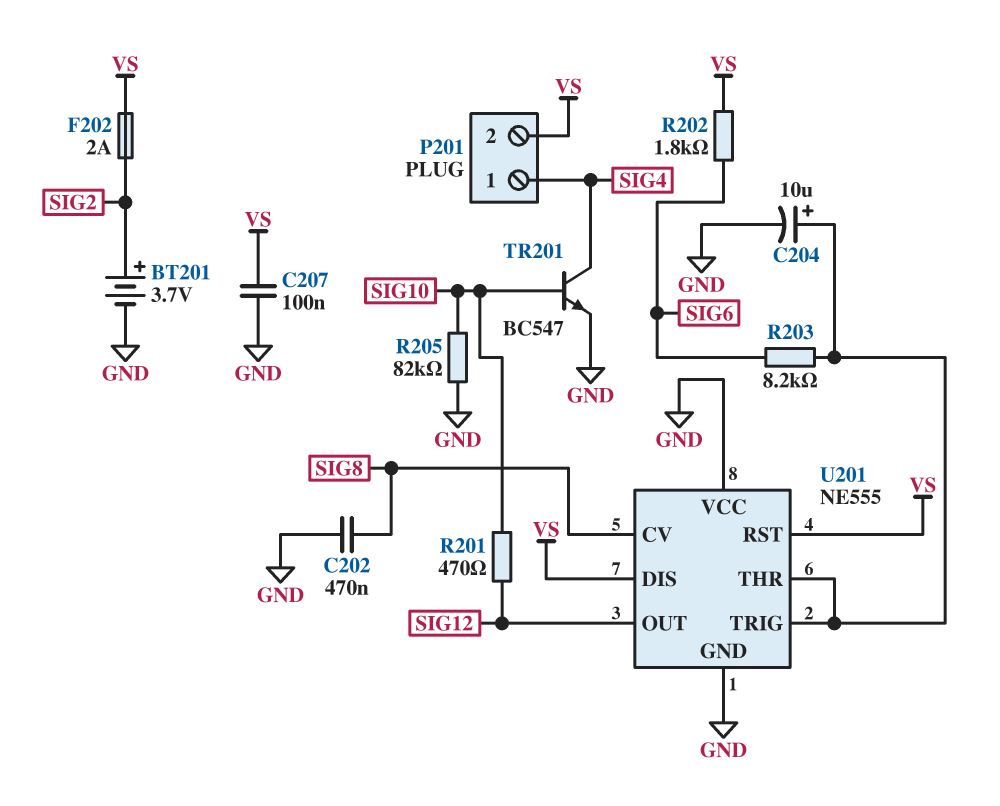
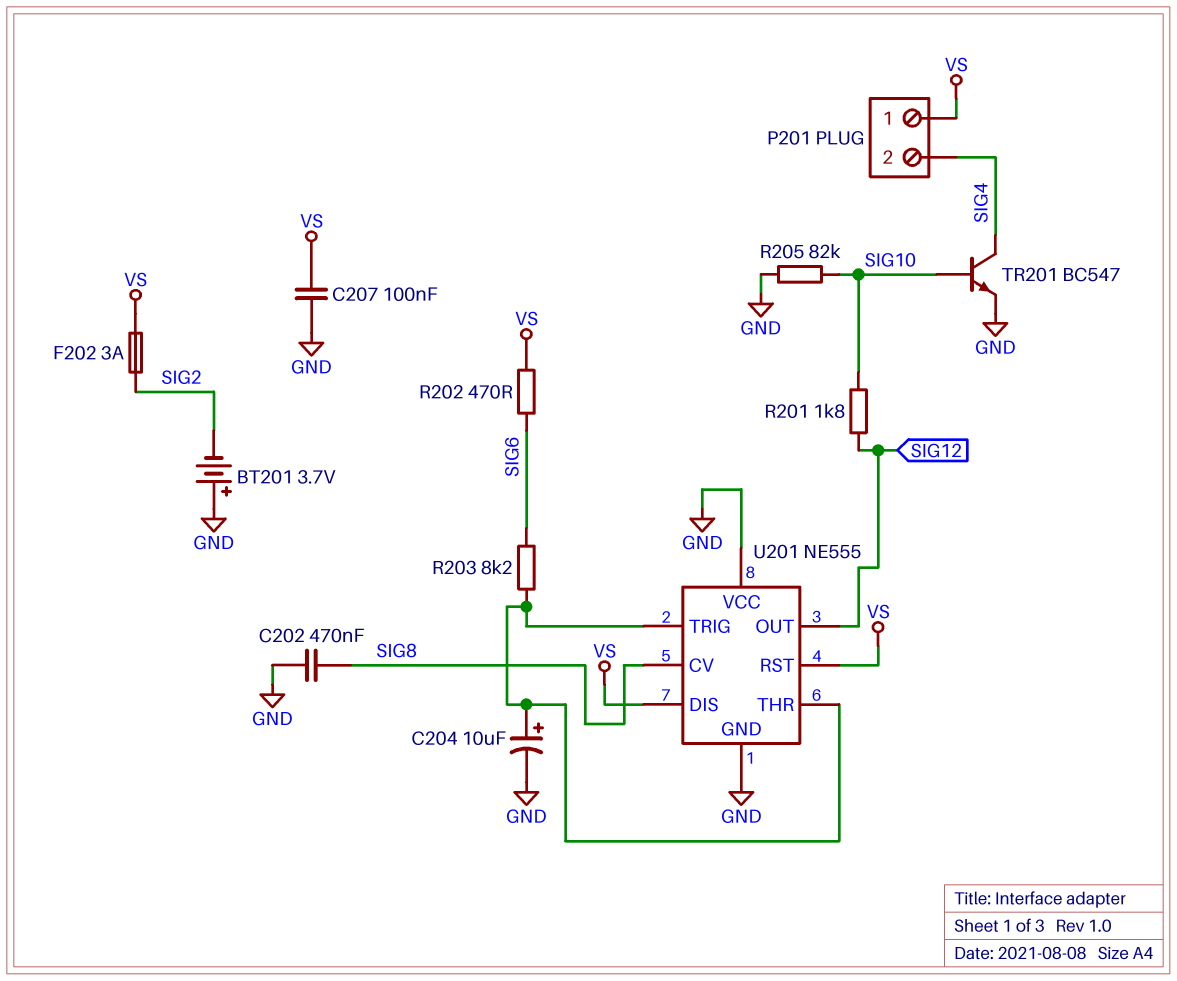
BT201: 3.7V (plus SIG2, minus GND) -> 3.7V (plus GND, minus SIG2)
F202: 2A (SIG2, VS) -> 3A (SIG2, VS)
P201 pin 1: SIG4 -> VS
P201 pin 2: VS -> SIG4
R201: 470 (SIG10, SIG12) -> 1.8k (SIG10, SIG12)
R202: 1.8k (SIG6, VS) -> 470 (SIG6, VS)

